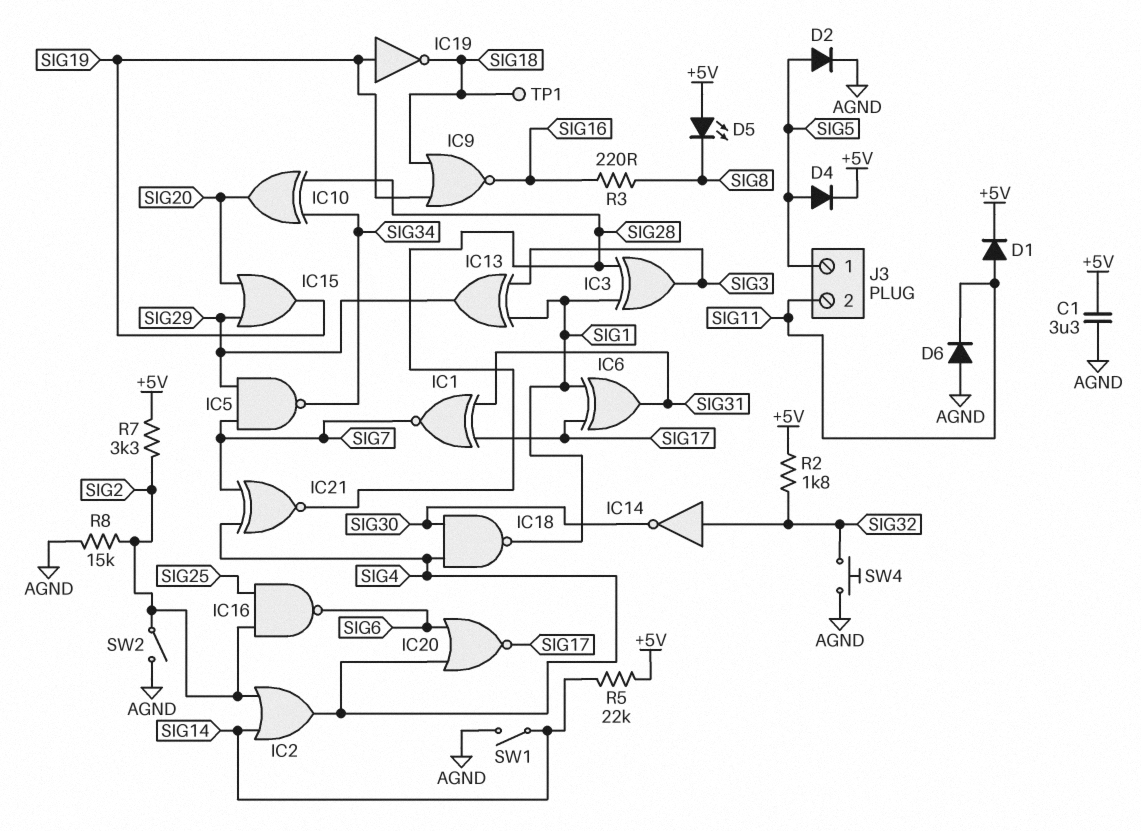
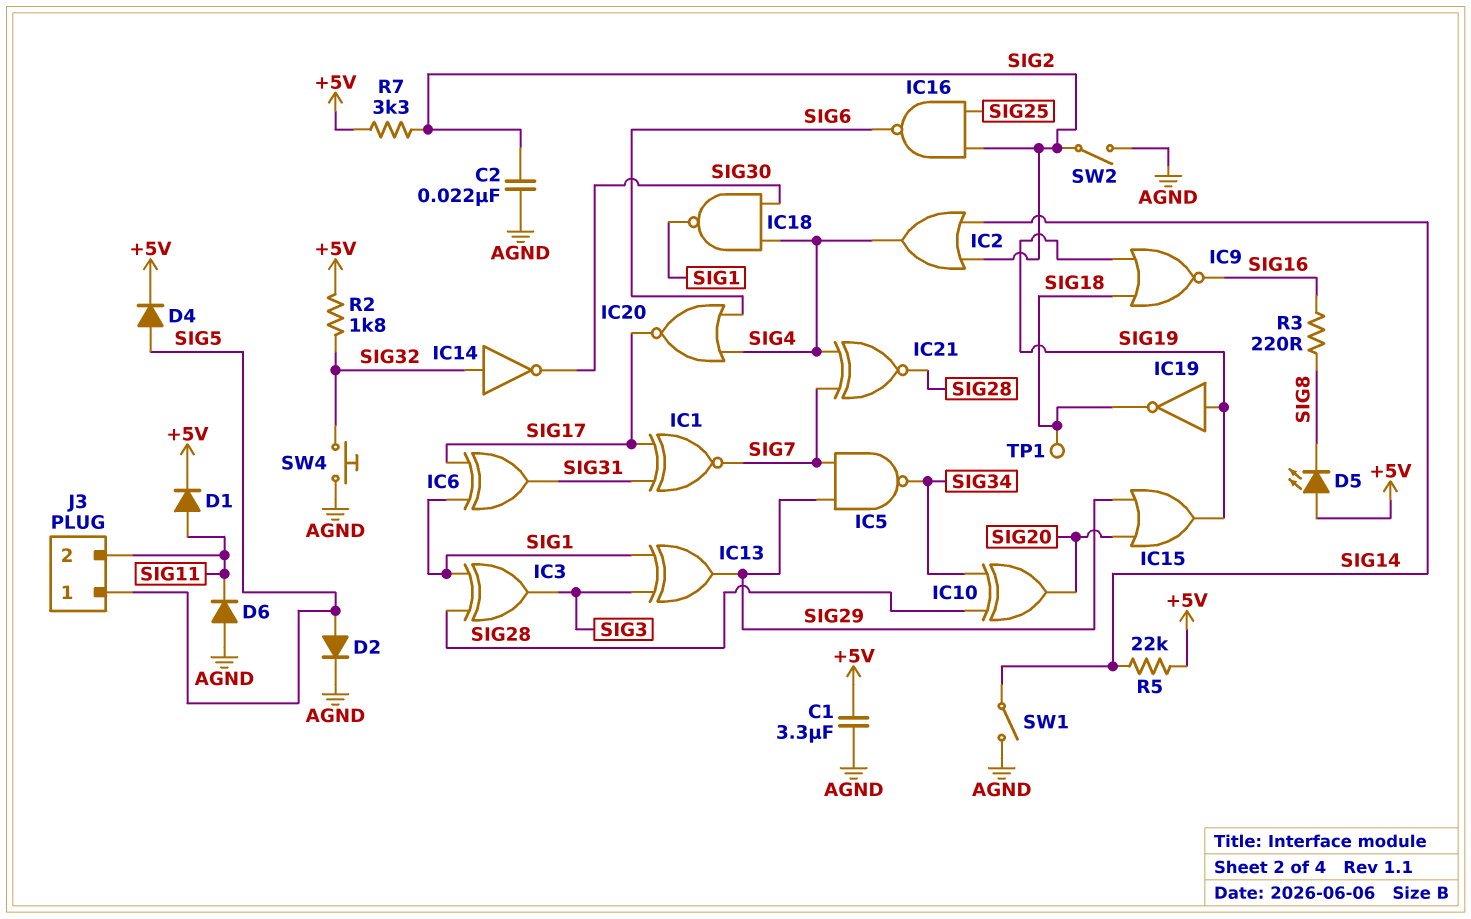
C2: none -> 22nF (AGND, SIG2)
R8: 15k (AGND, SIG2) -> none

